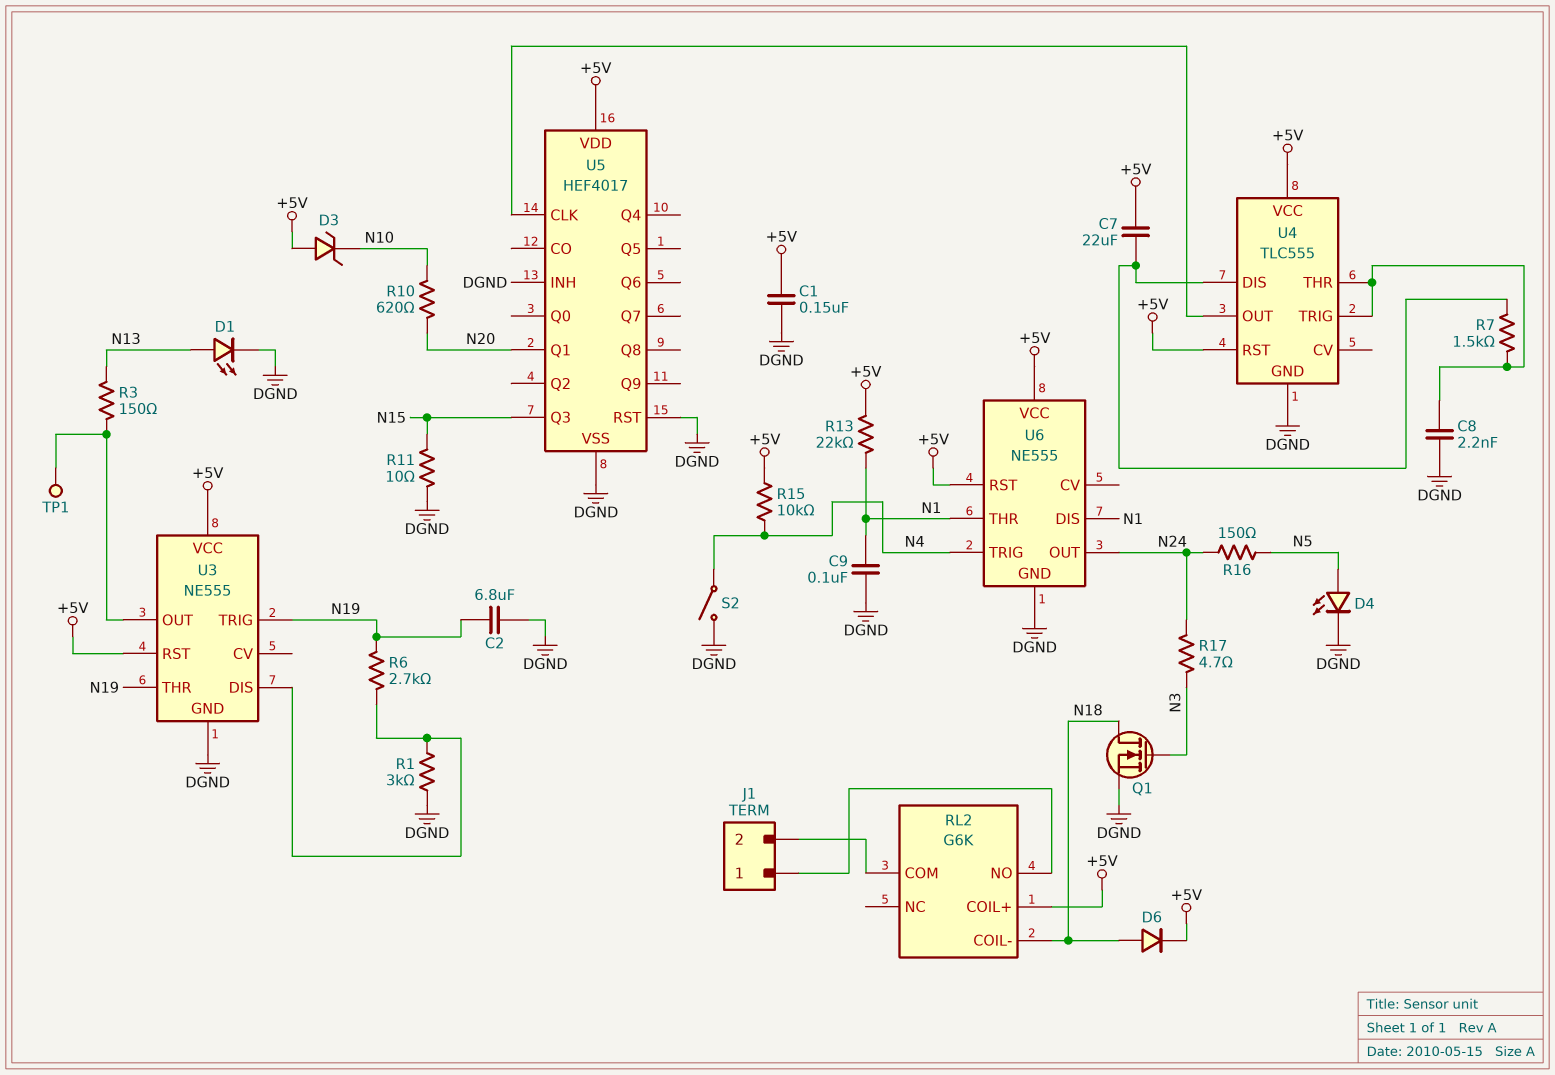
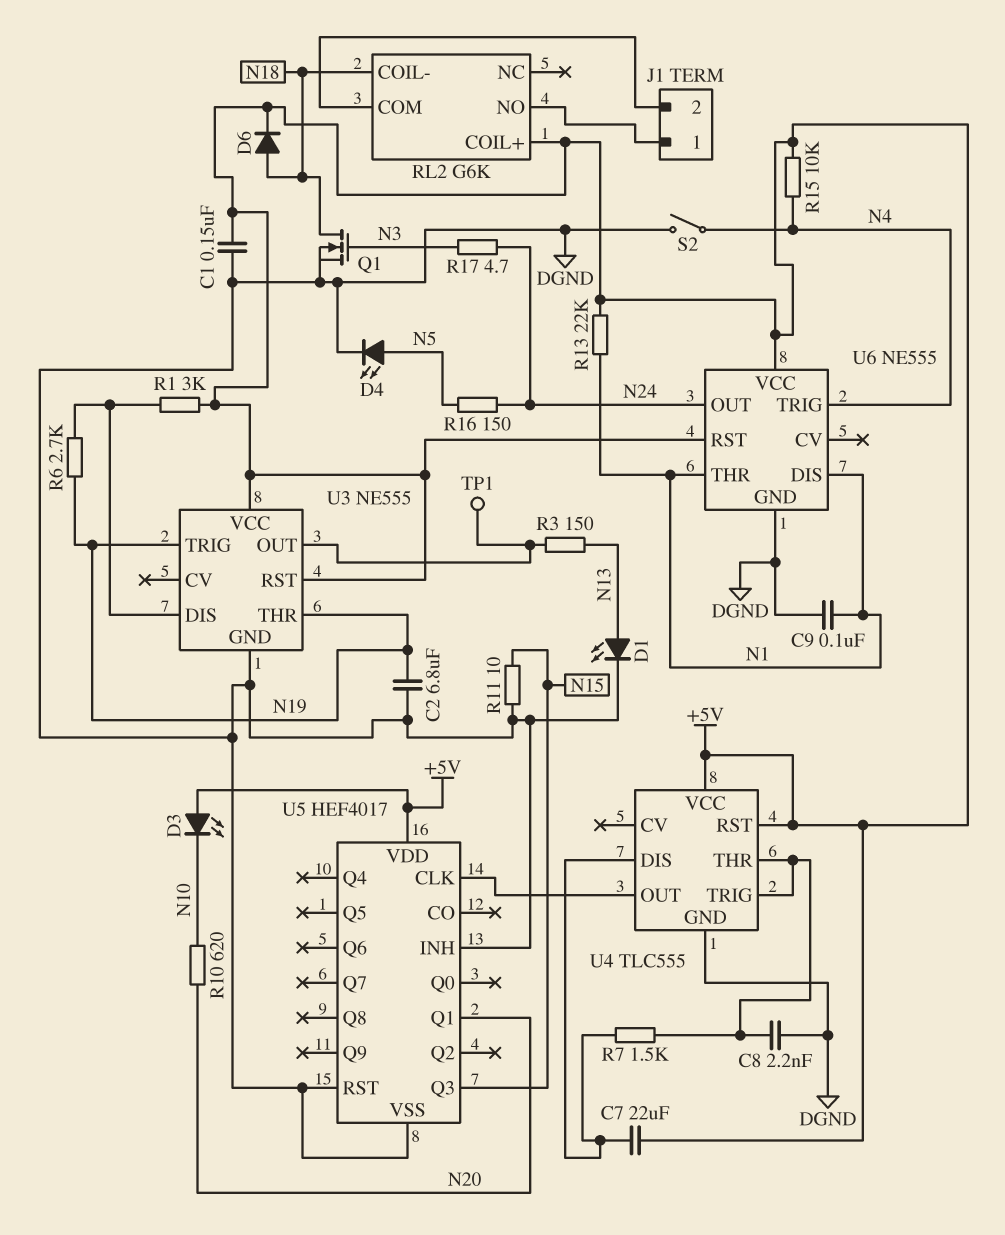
D3: zener (A +5V, K N10) -> LED (A +5V, K N10)
R1: 3k (DGND, U3/DIS) -> 3k (+5V, U3/DIS)

